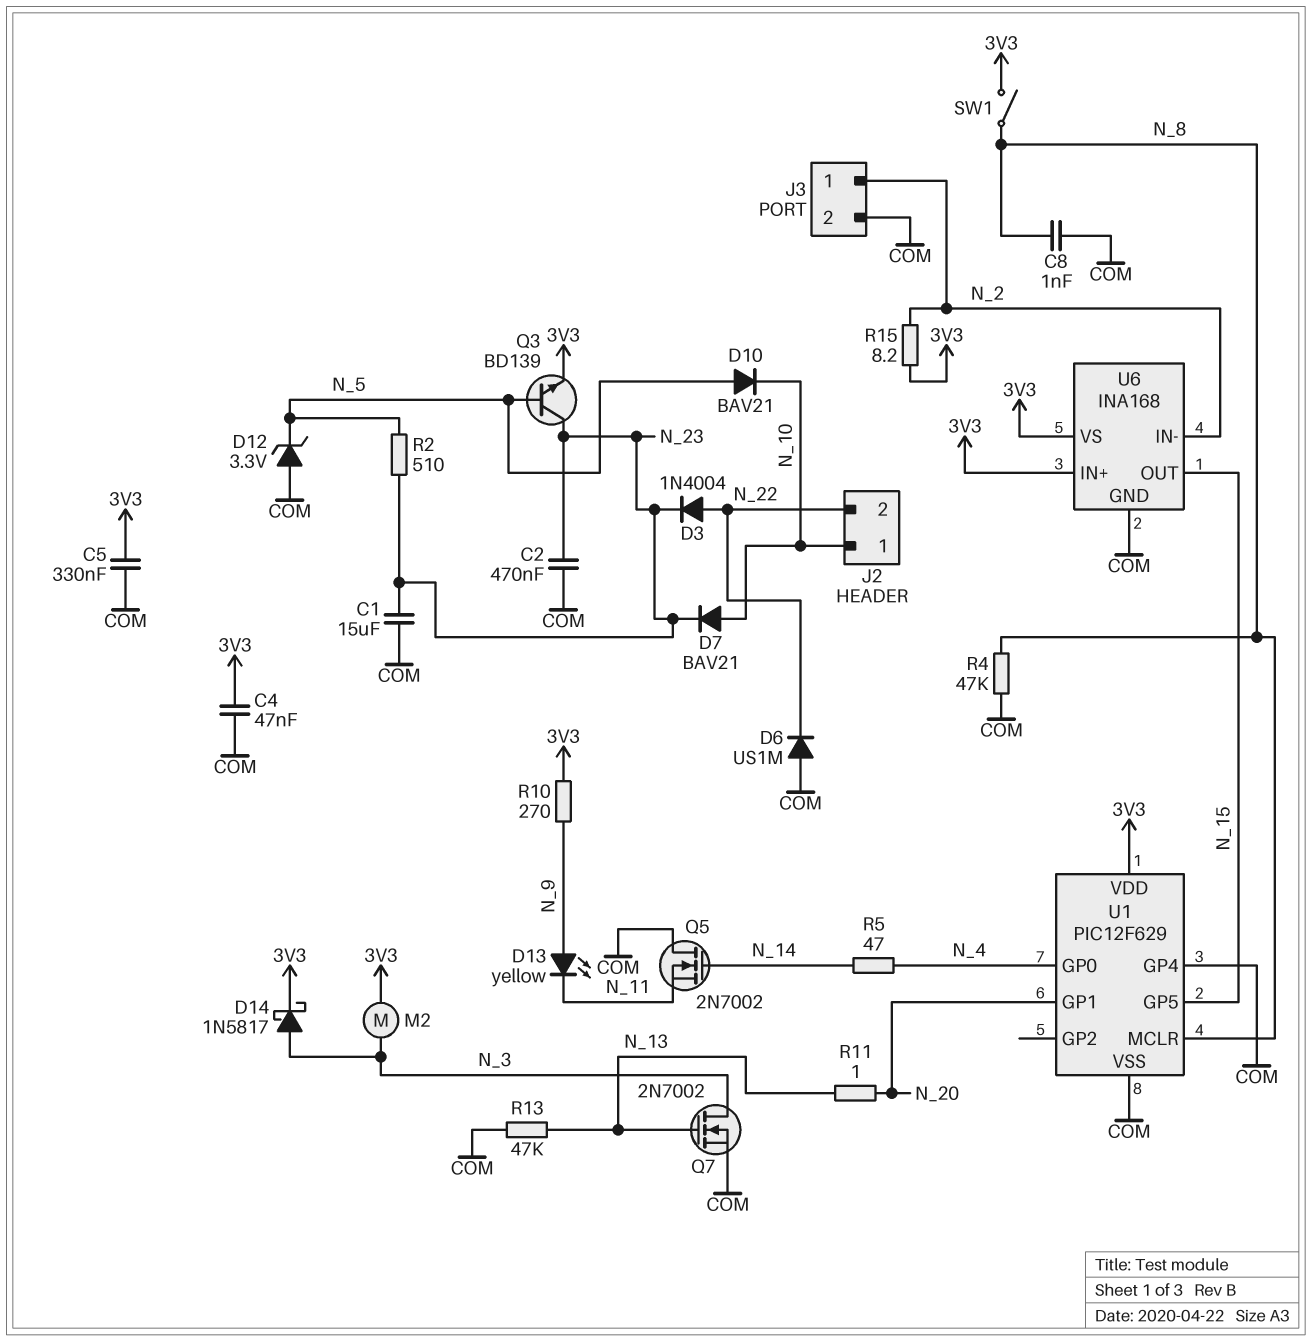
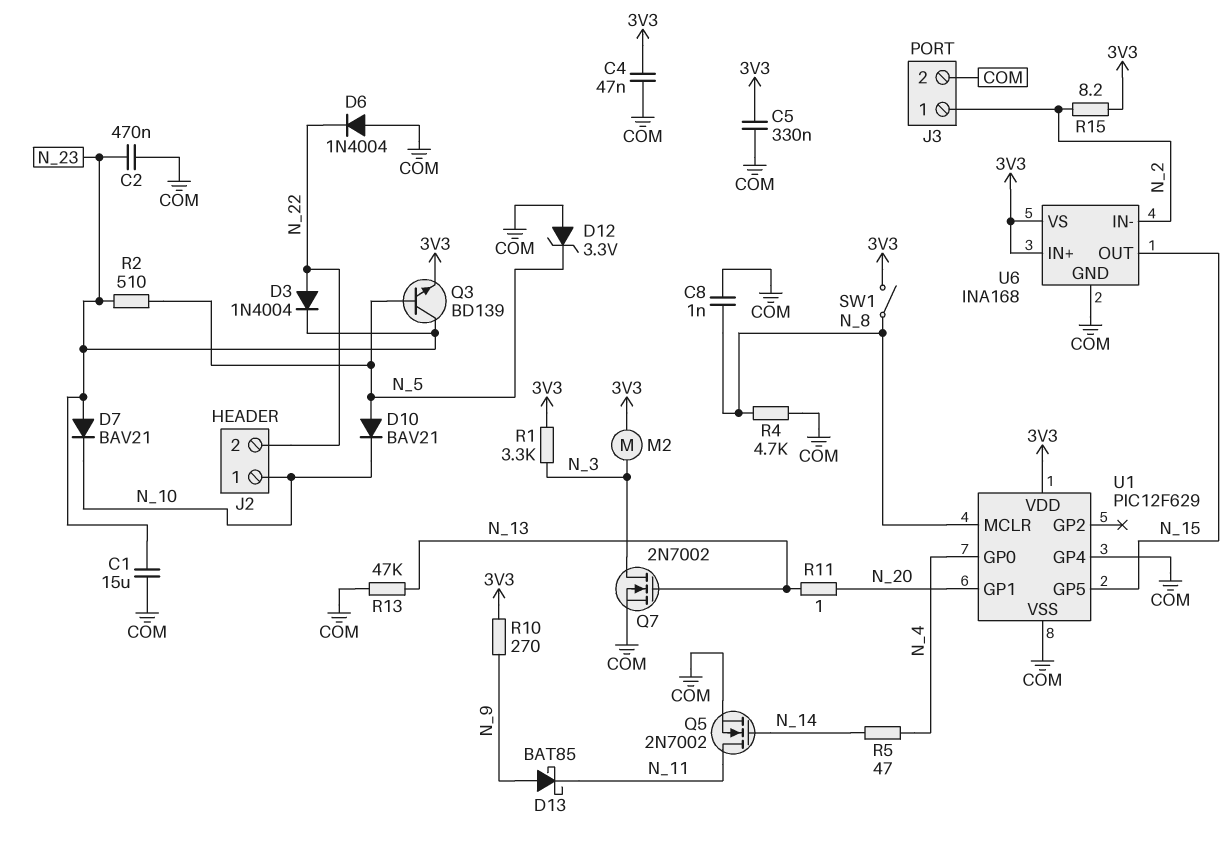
D6: diode US1M (A COM, K N_22) -> diode 1N4004 (A COM, K N_22)
D7: diode BAV21 (A N_10, K N_23) -> diode BAV21 (A N_23, K N_10)
D13: LED yellow (A N_9, K N_11) -> schottky BAT85 (A N_9, K N_11)
D14: schottky 1N5817 (A N_3, K 3V3) -> none
Q5: NMOS 2N7002 (G N_14, D COM, S N_11) -> NMOS 2N7002 (G N_14, D N_11, S COM)
R1: none -> 3.3k (3V3, N_3)
R4: 47k (COM, N_8) -> 4.7k (COM, N_8)

